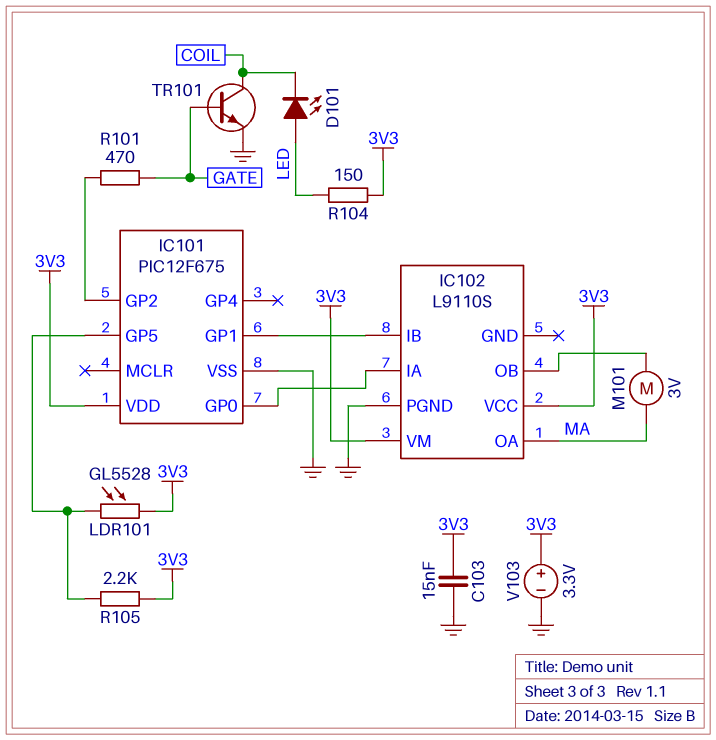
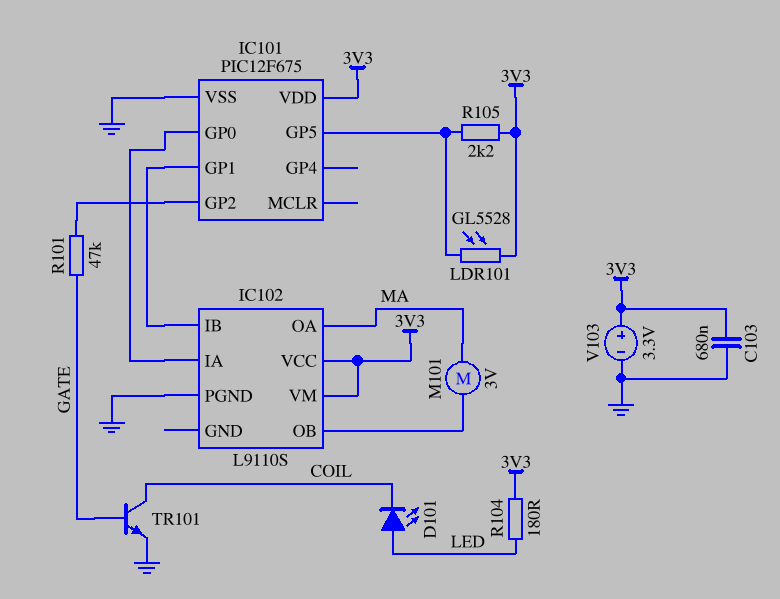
C103: 15nF (3V3, GND) -> 680nF (3V3, GND)
R101: 470 (GATE, IC101/GP2) -> 47k (GATE, IC101/GP2)
R104: 150 (3V3, LED) -> 180 (3V3, LED)

